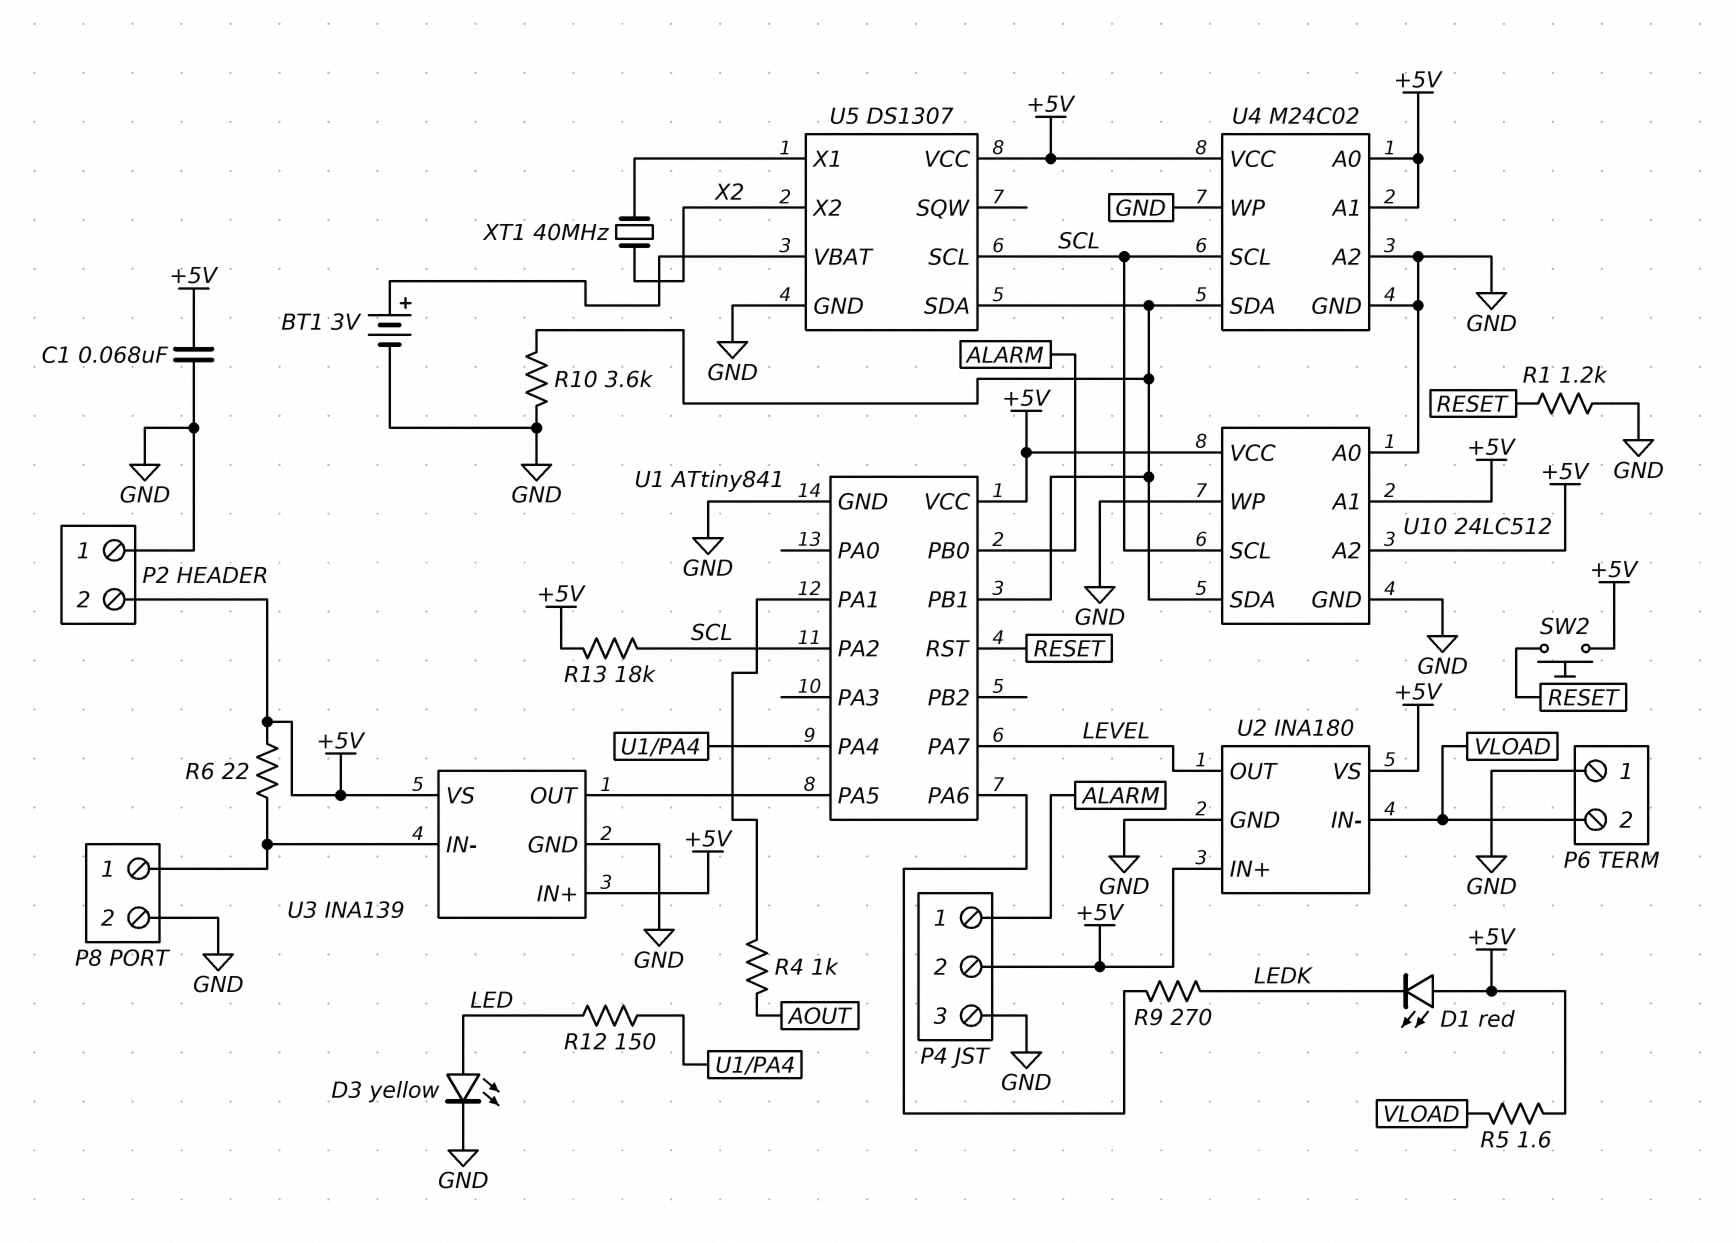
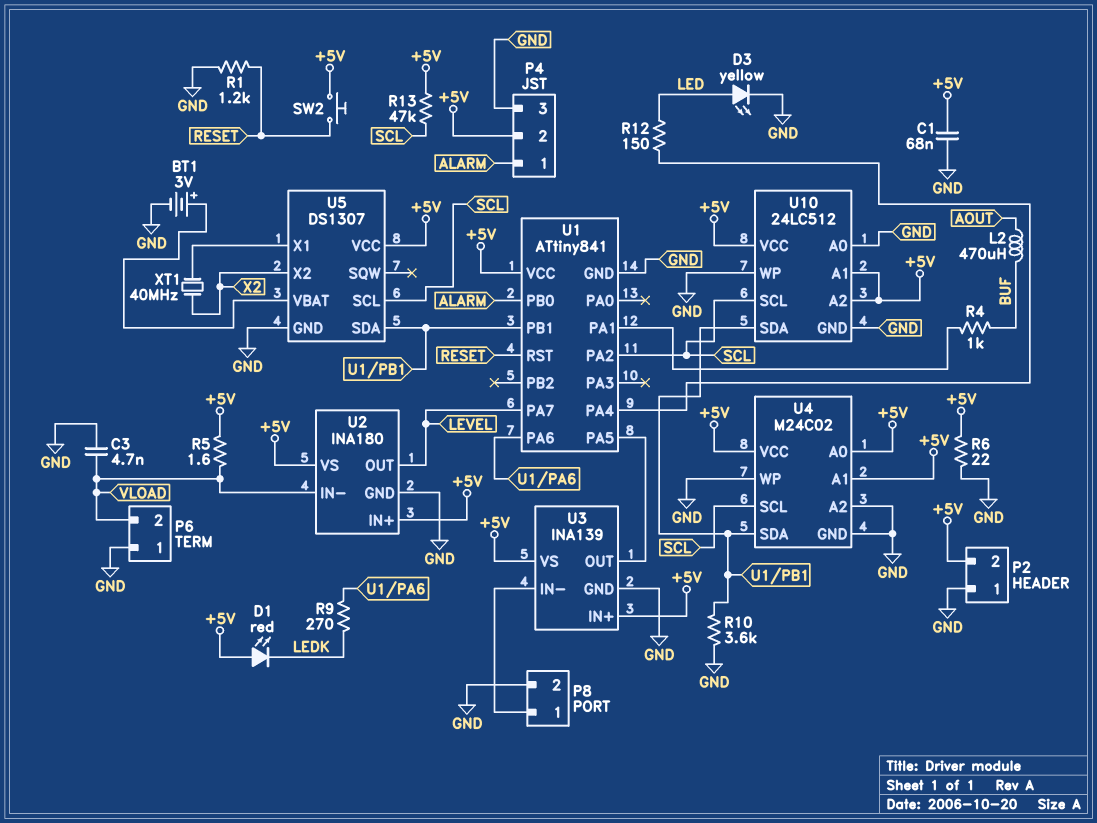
C3: none -> 4.7nF (GND, VLOAD)
L2: none -> 470uH (AOUT, BUF)
R4: 1k (AOUT, U1/PA1) -> 1k (BUF, U1/PA1)
R6: 22 (+5V, P8/1) -> 22 (+5V, GND)
R13: 18k (+5V, SCL) -> 47k (+5V, SCL)

